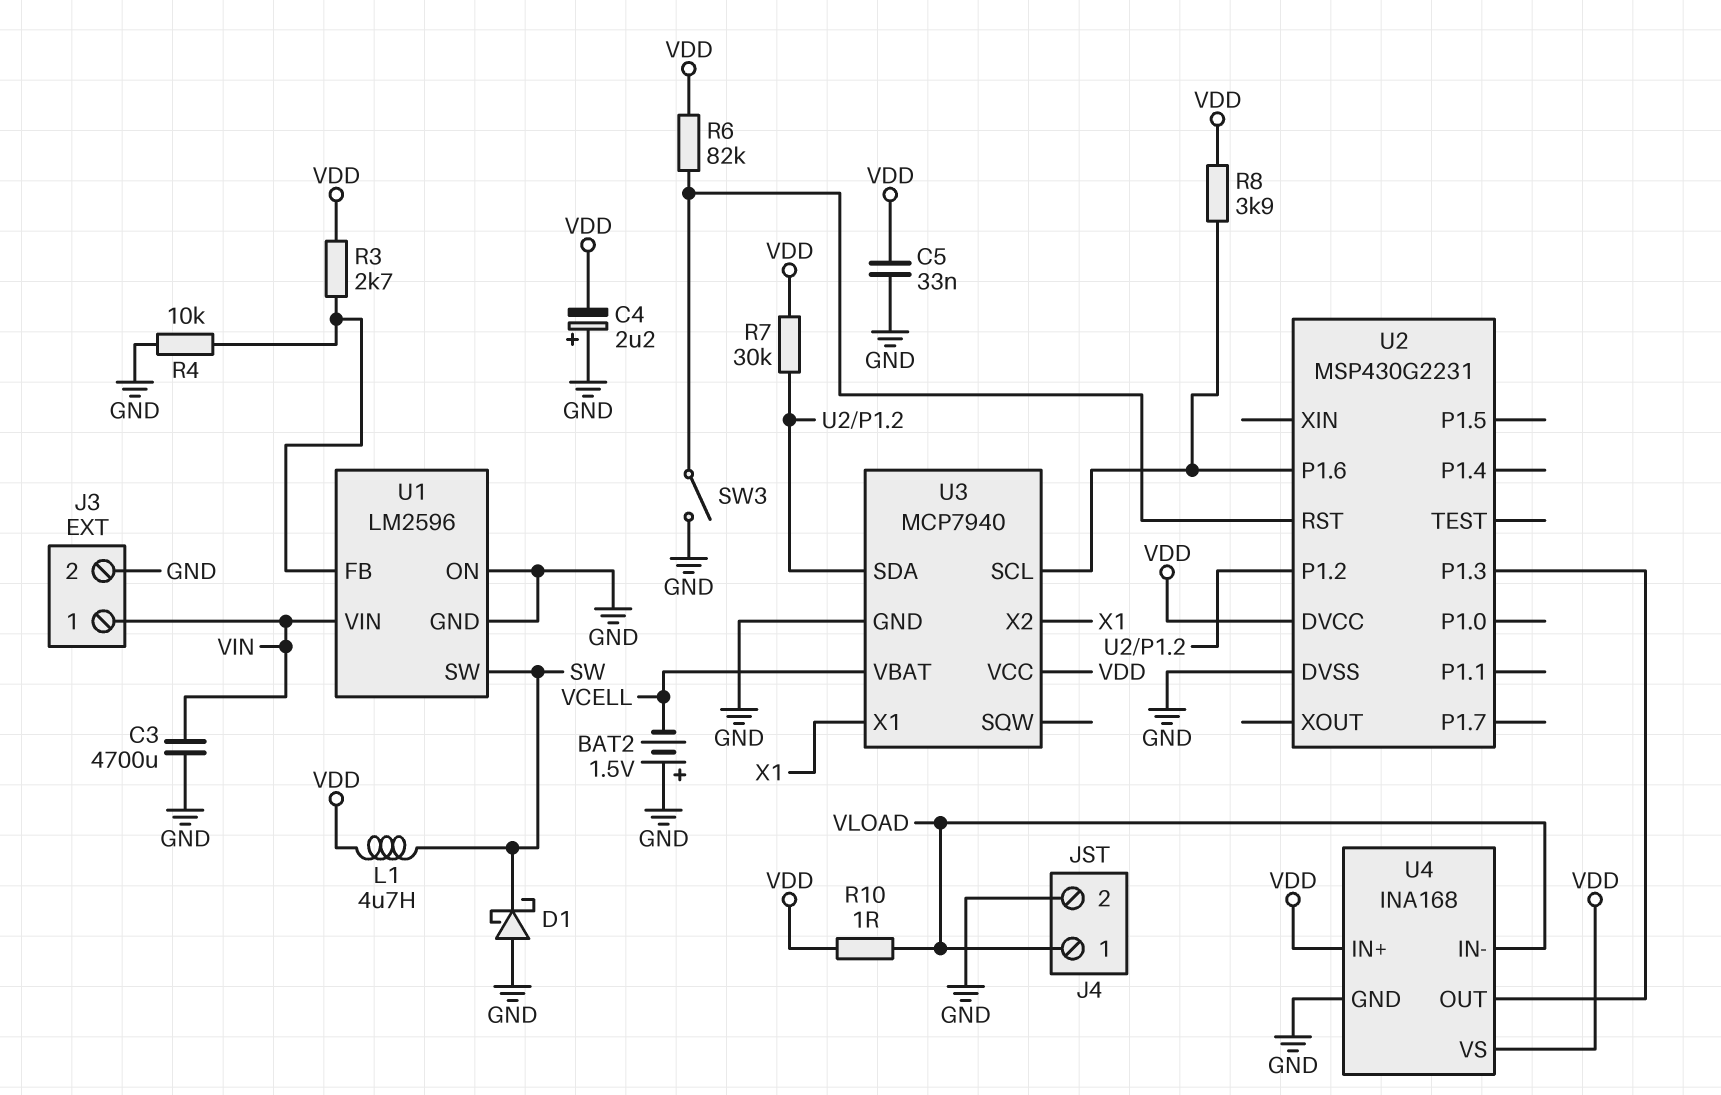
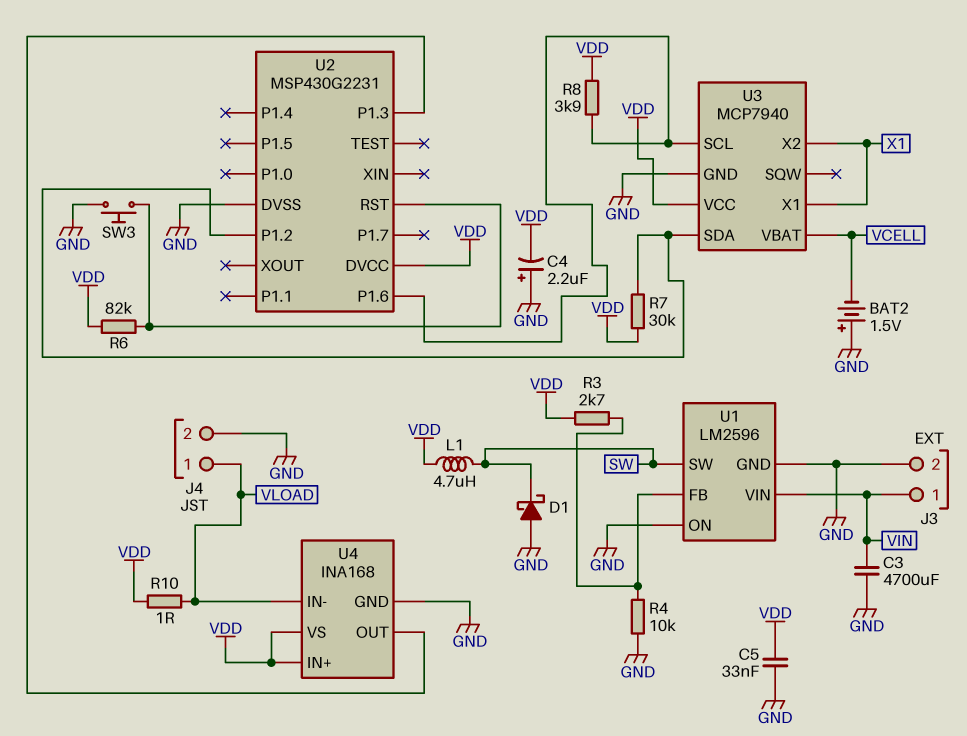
SW3: switch (GND, U2/RST) -> button (GND, U2/RST)

